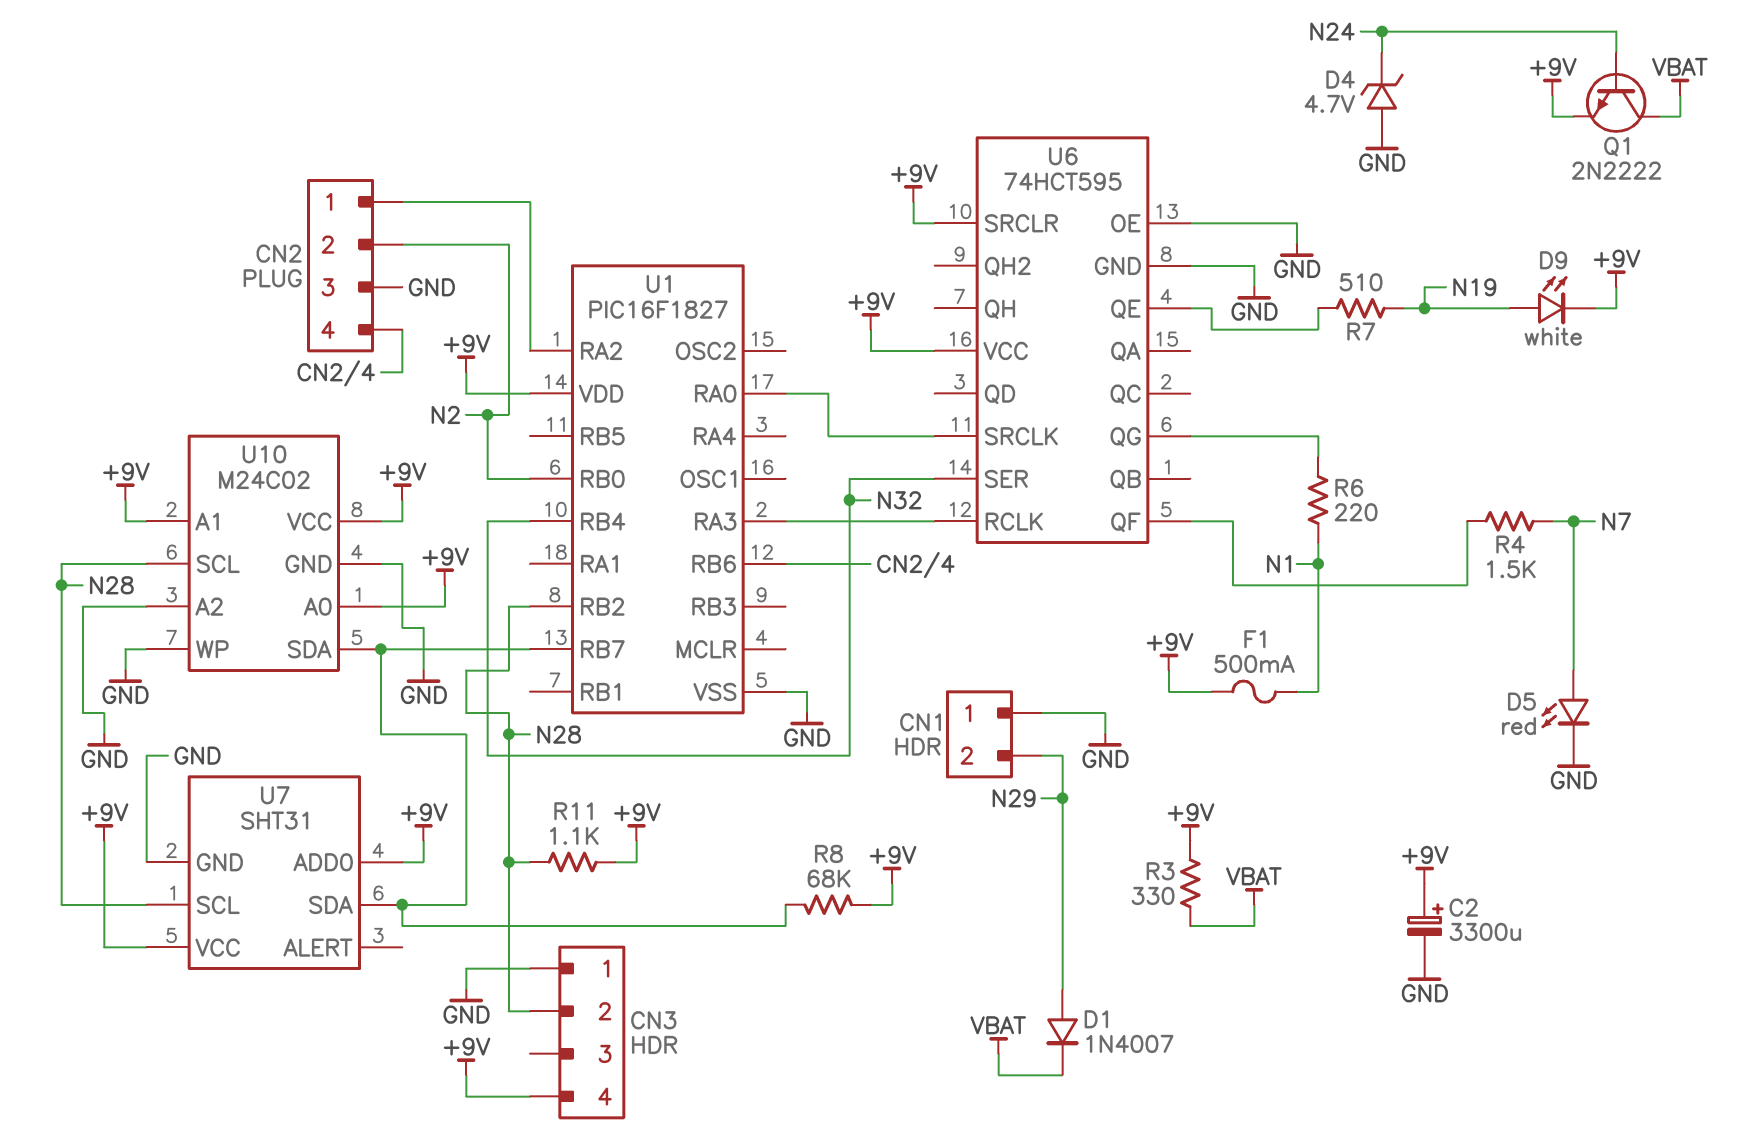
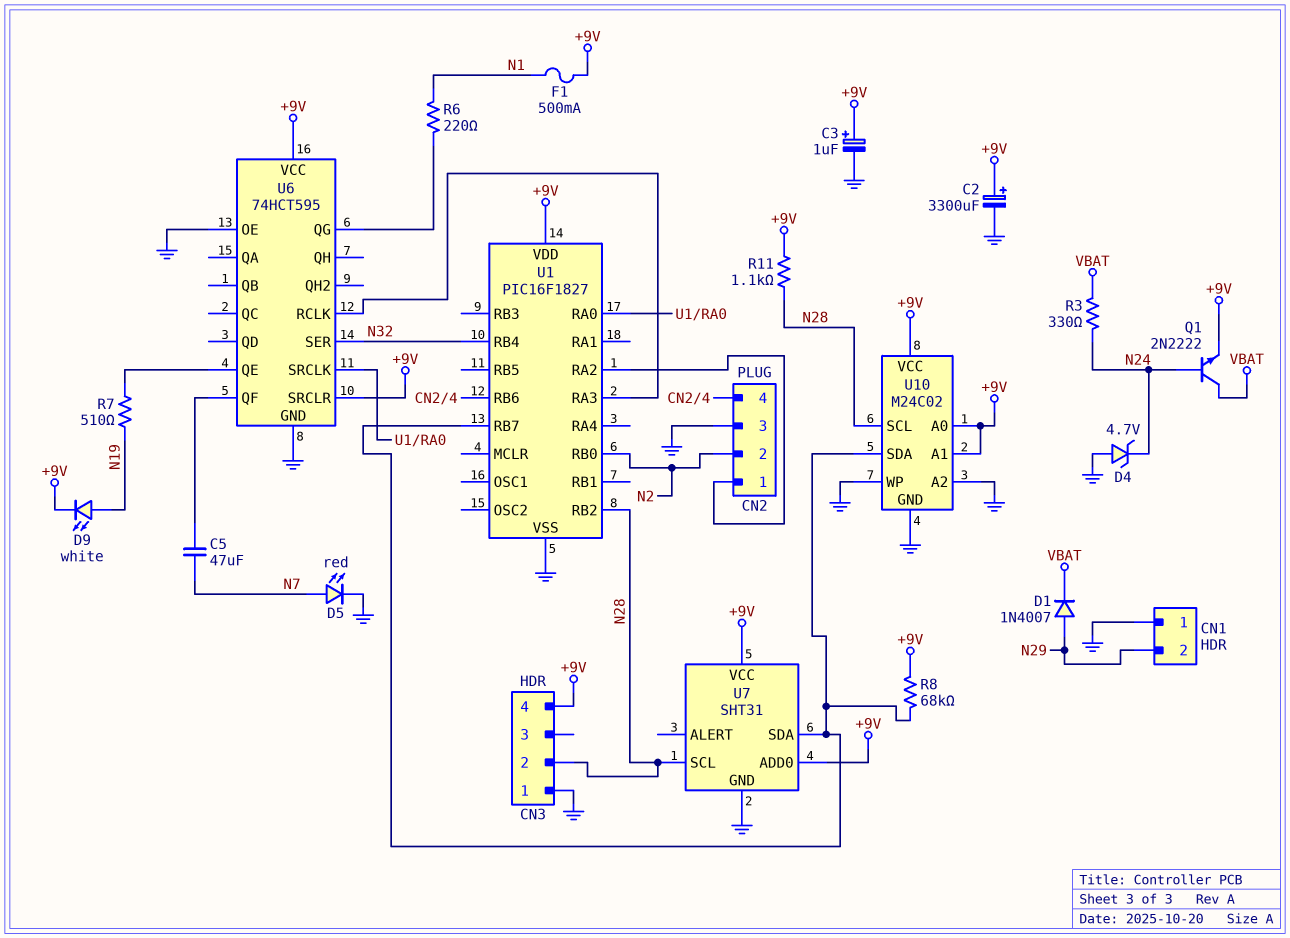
C3: none -> 1uF (plus +9V, minus GND)
C5: none -> 47uF (N7, U6/QF)
R3: 330 (+9V, VBAT) -> 330 (N24, VBAT)
R4: 1.5k (N7, U6/QF) -> none

